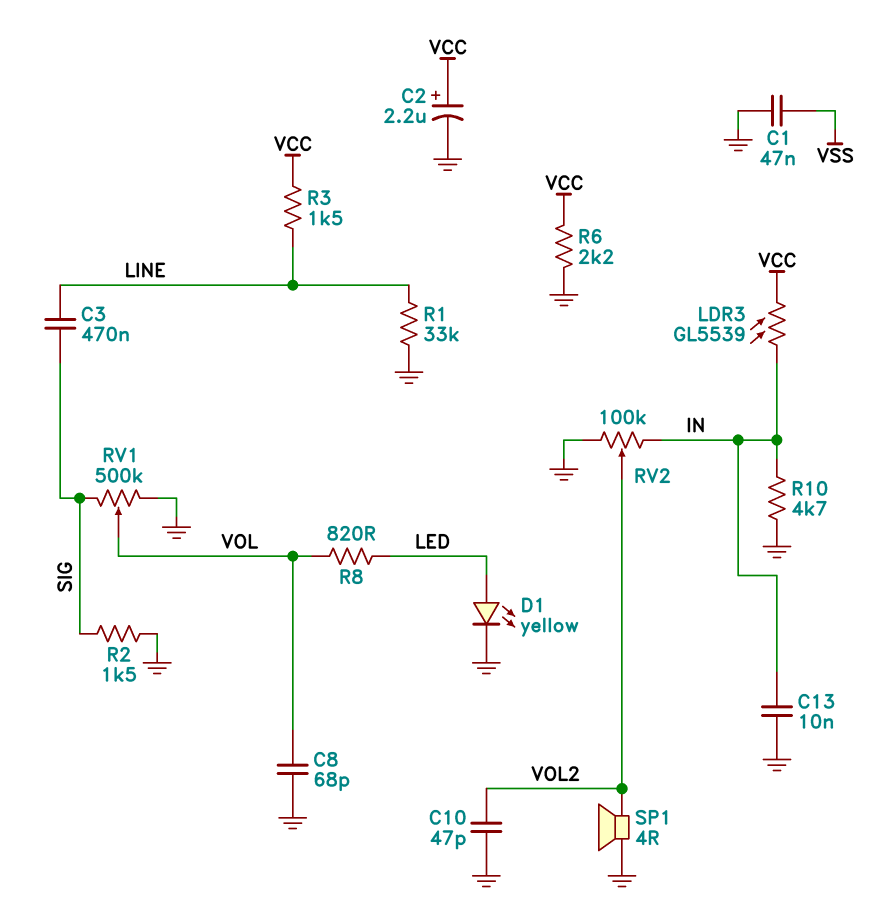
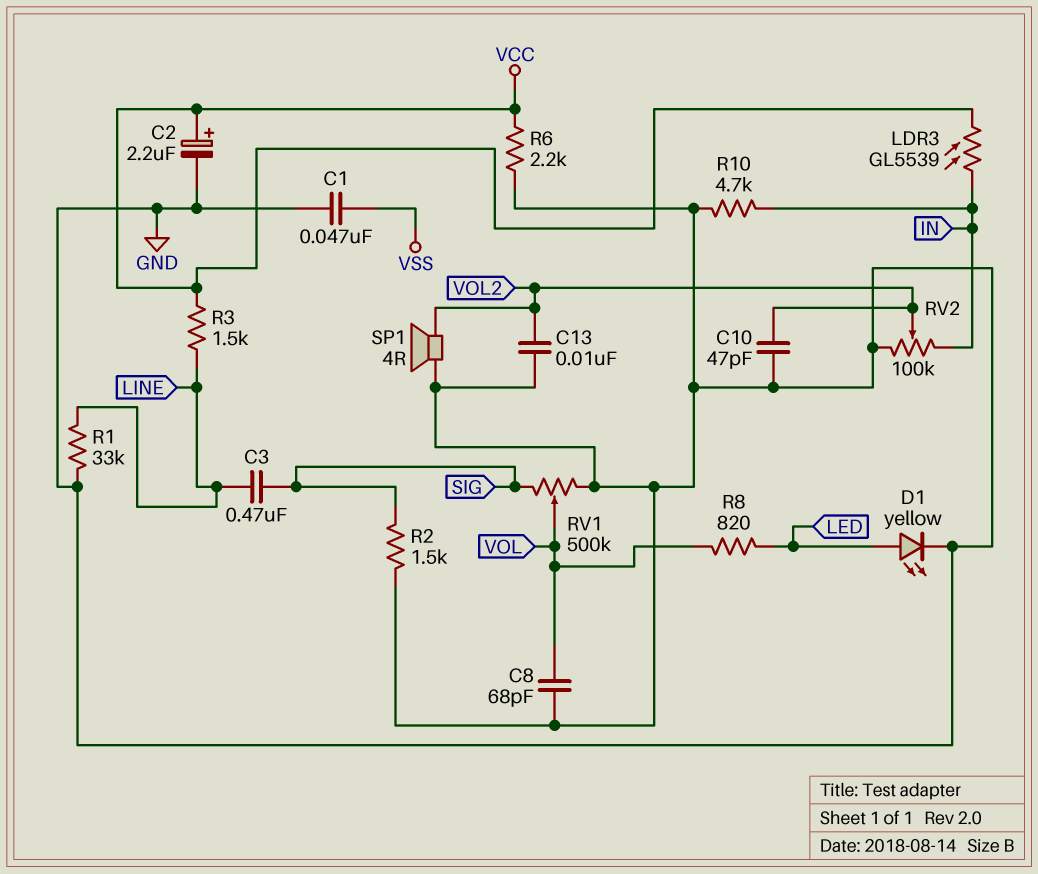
C13: 10nF (GND, IN) -> 10nF (GND, VOL2)

